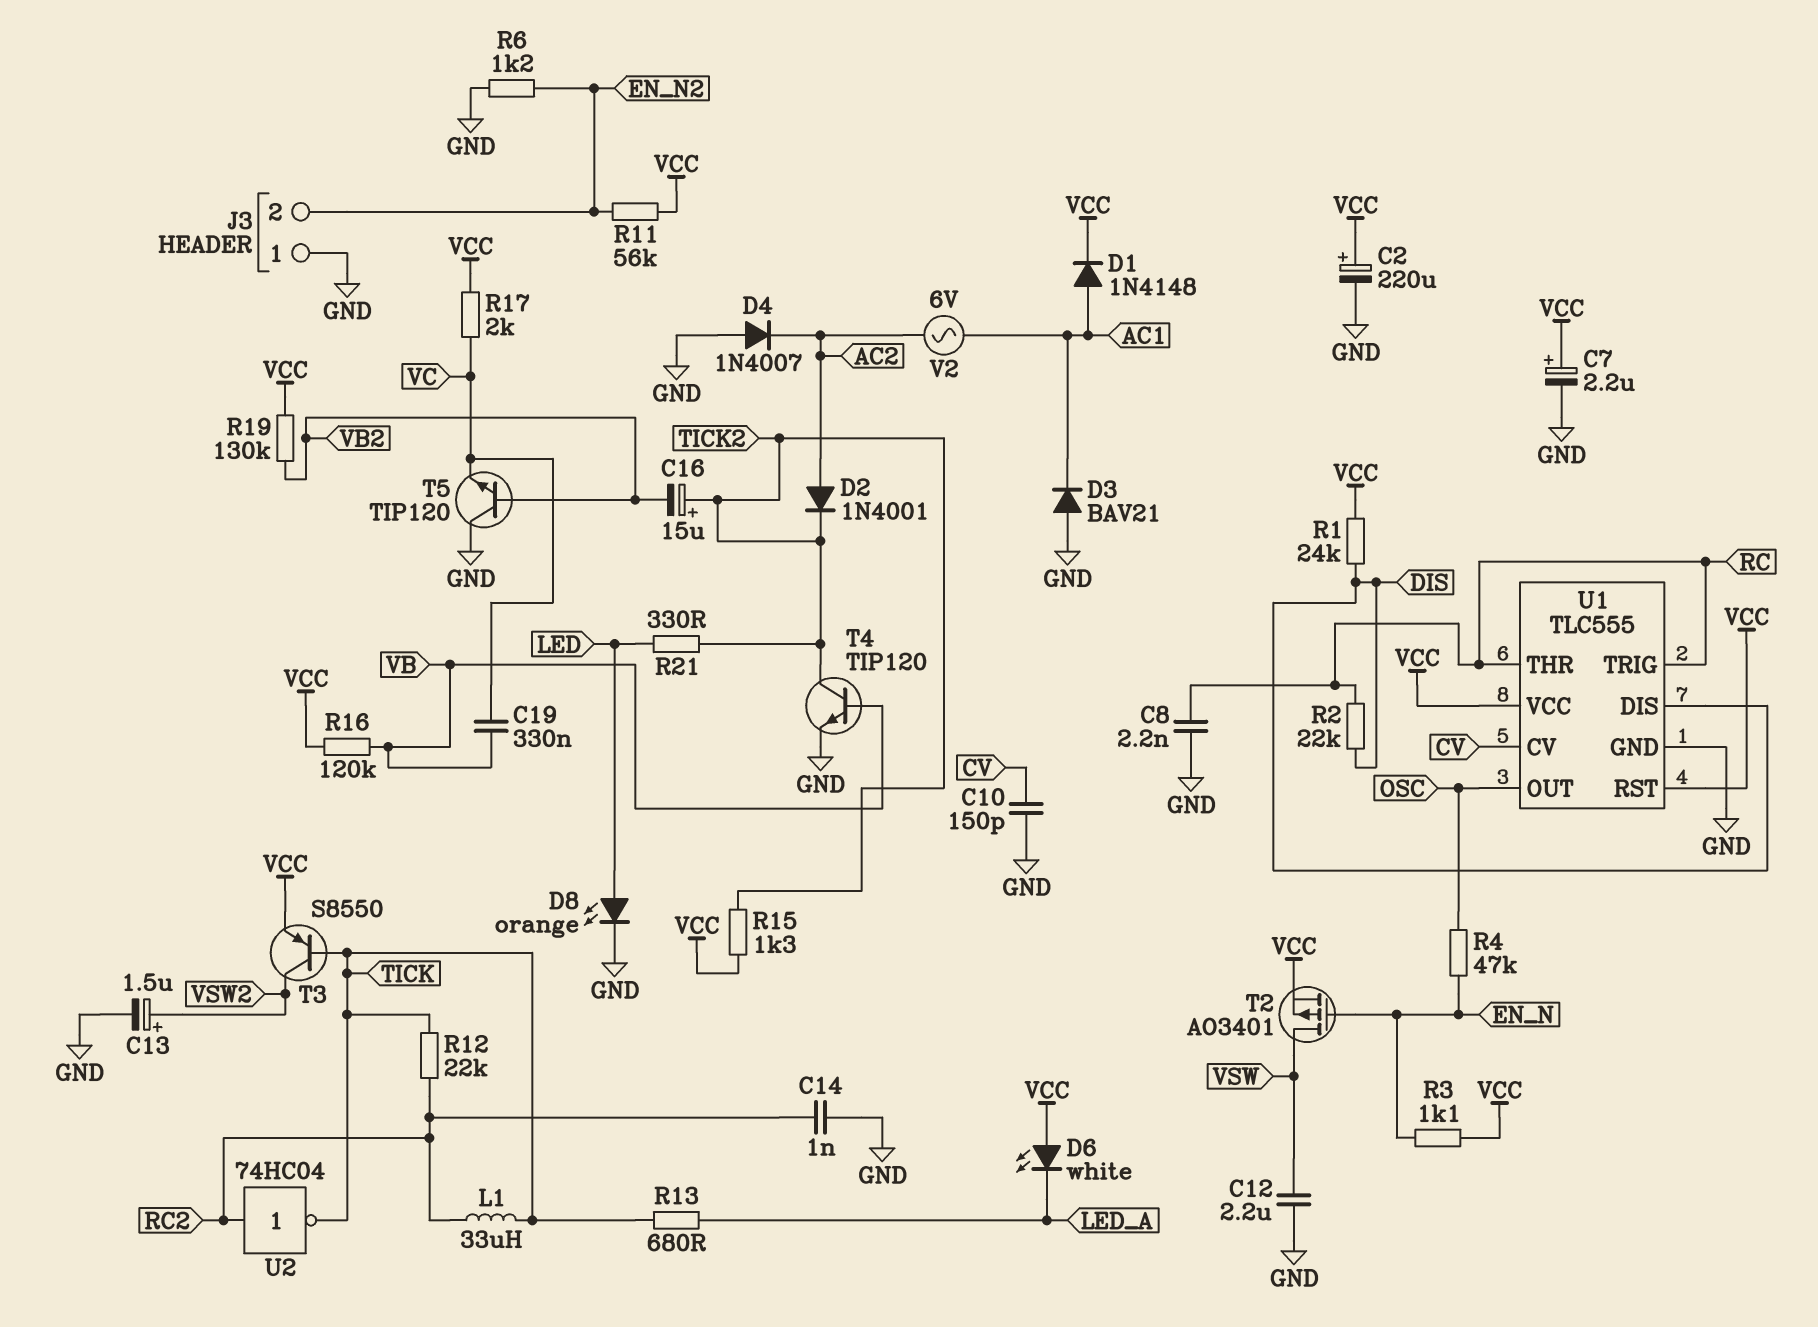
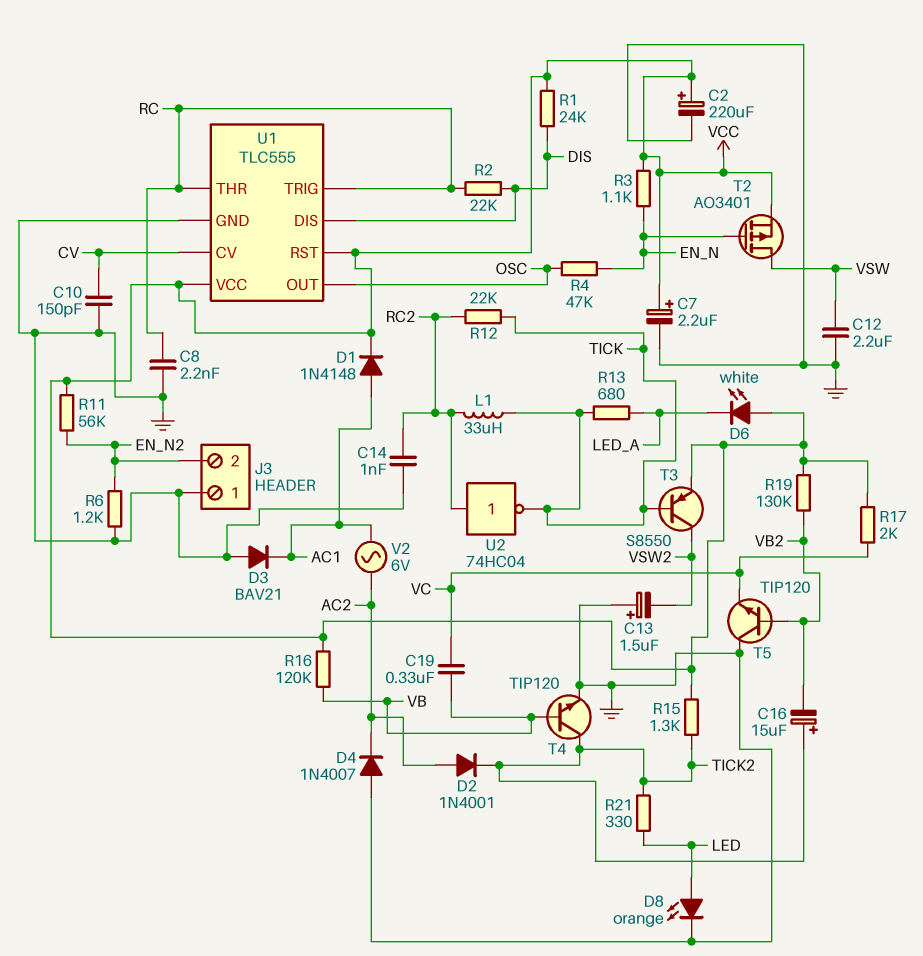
C13: 1.5uF (plus VSW2, minus GND) -> 1.5uF (plus GND, minus VSW2)

